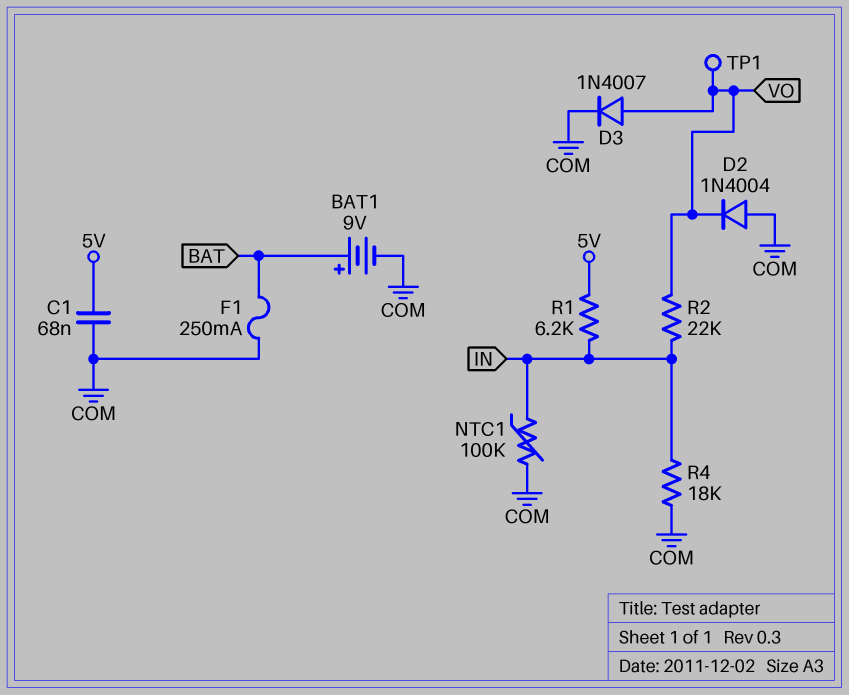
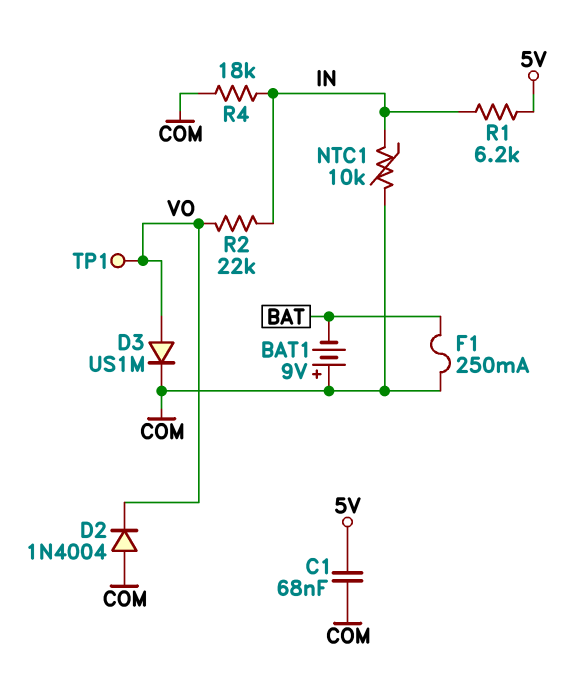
BAT1: 9V (plus BAT, minus COM) -> 9V (plus COM, minus BAT)
D3: diode 1N4007 (A VO, K COM) -> diode US1M (A VO, K COM)
NTC1: 100k (COM, IN) -> 10k (COM, IN)

